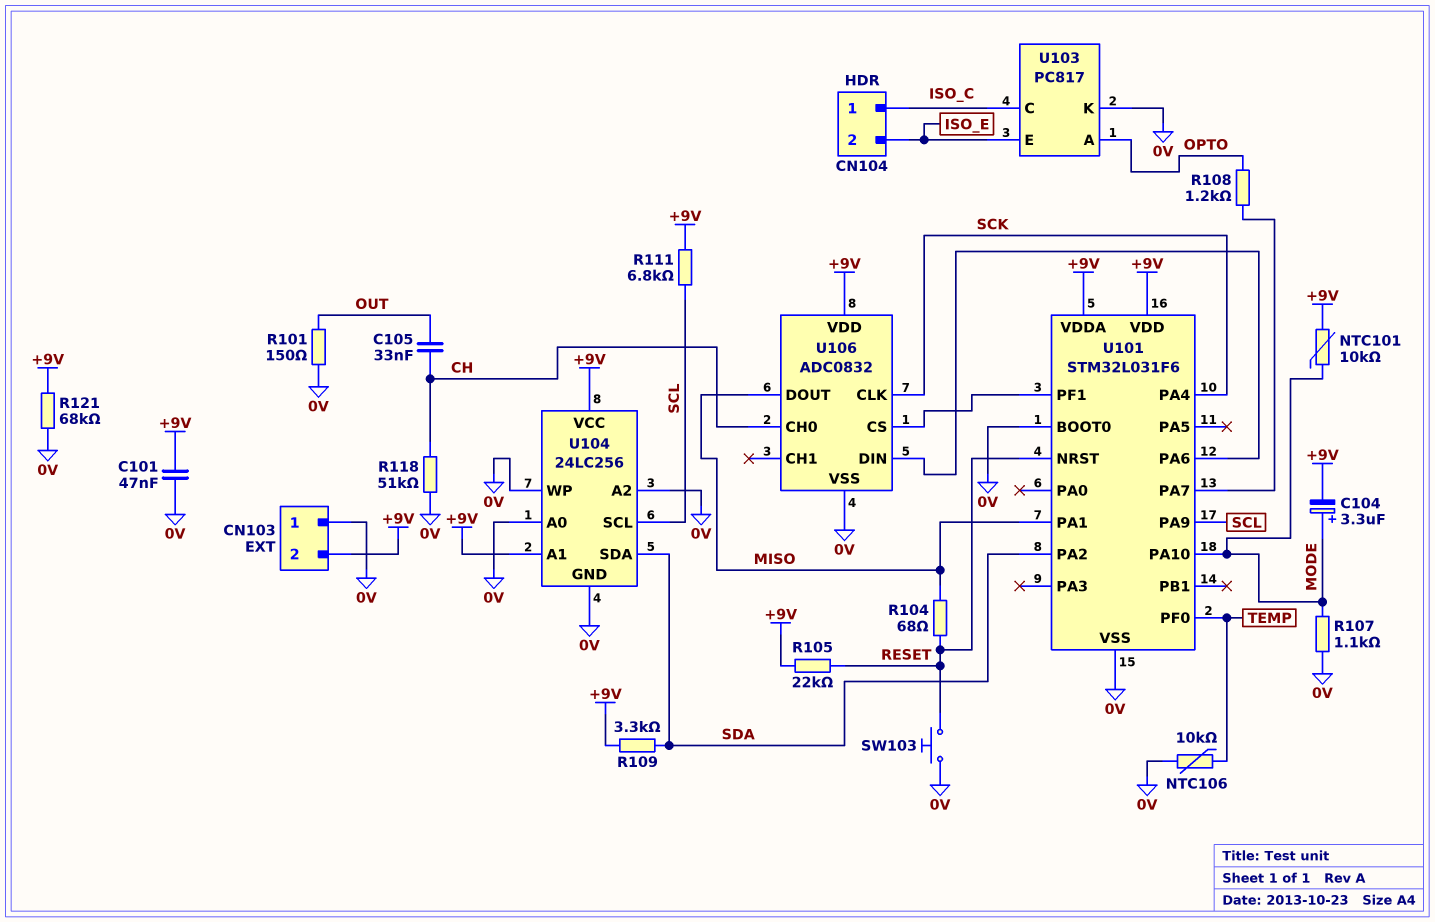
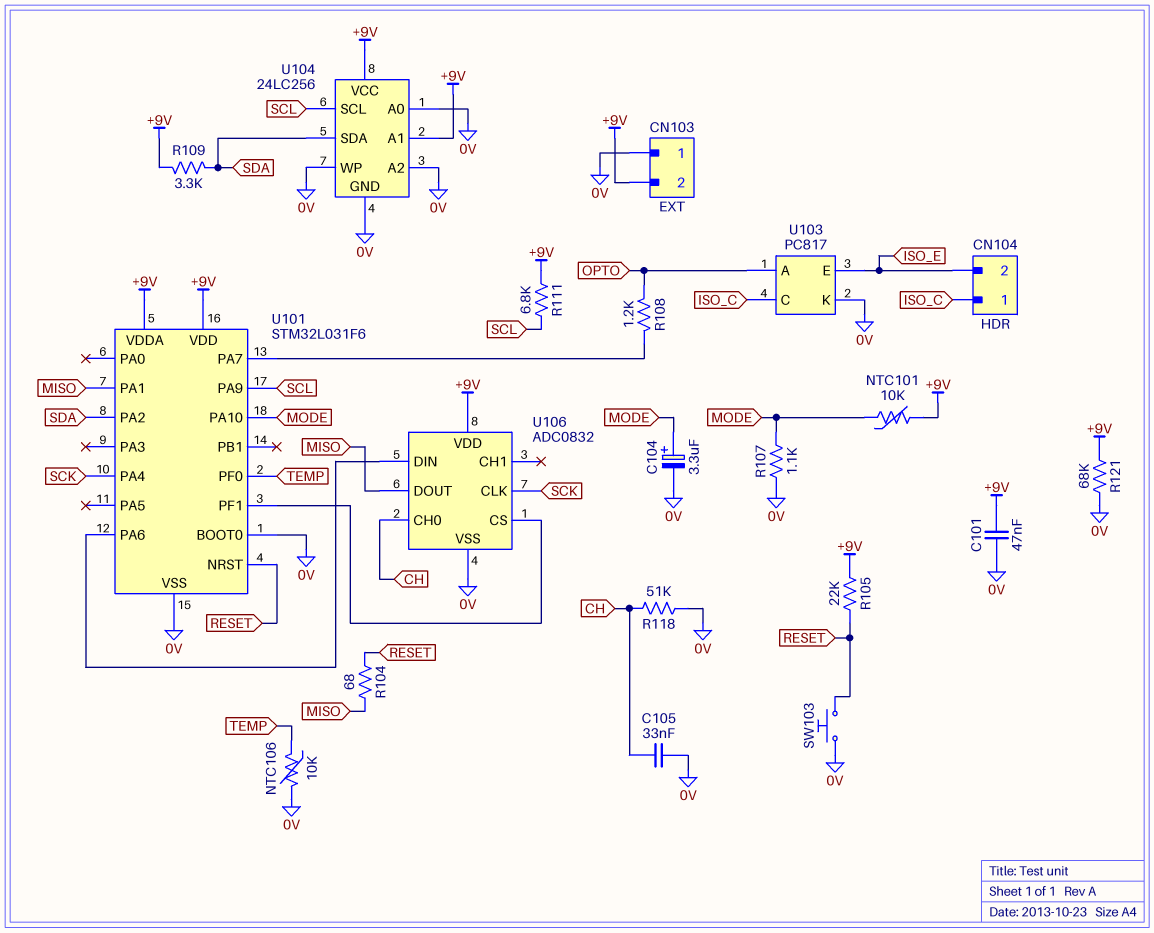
C104: 3.3uF (plus MODE, minus +9V) -> 3.3uF (plus MODE, minus 0V)
C105: 33nF (CH, OUT) -> 33nF (0V, CH)
R101: 150 (0V, OUT) -> none

